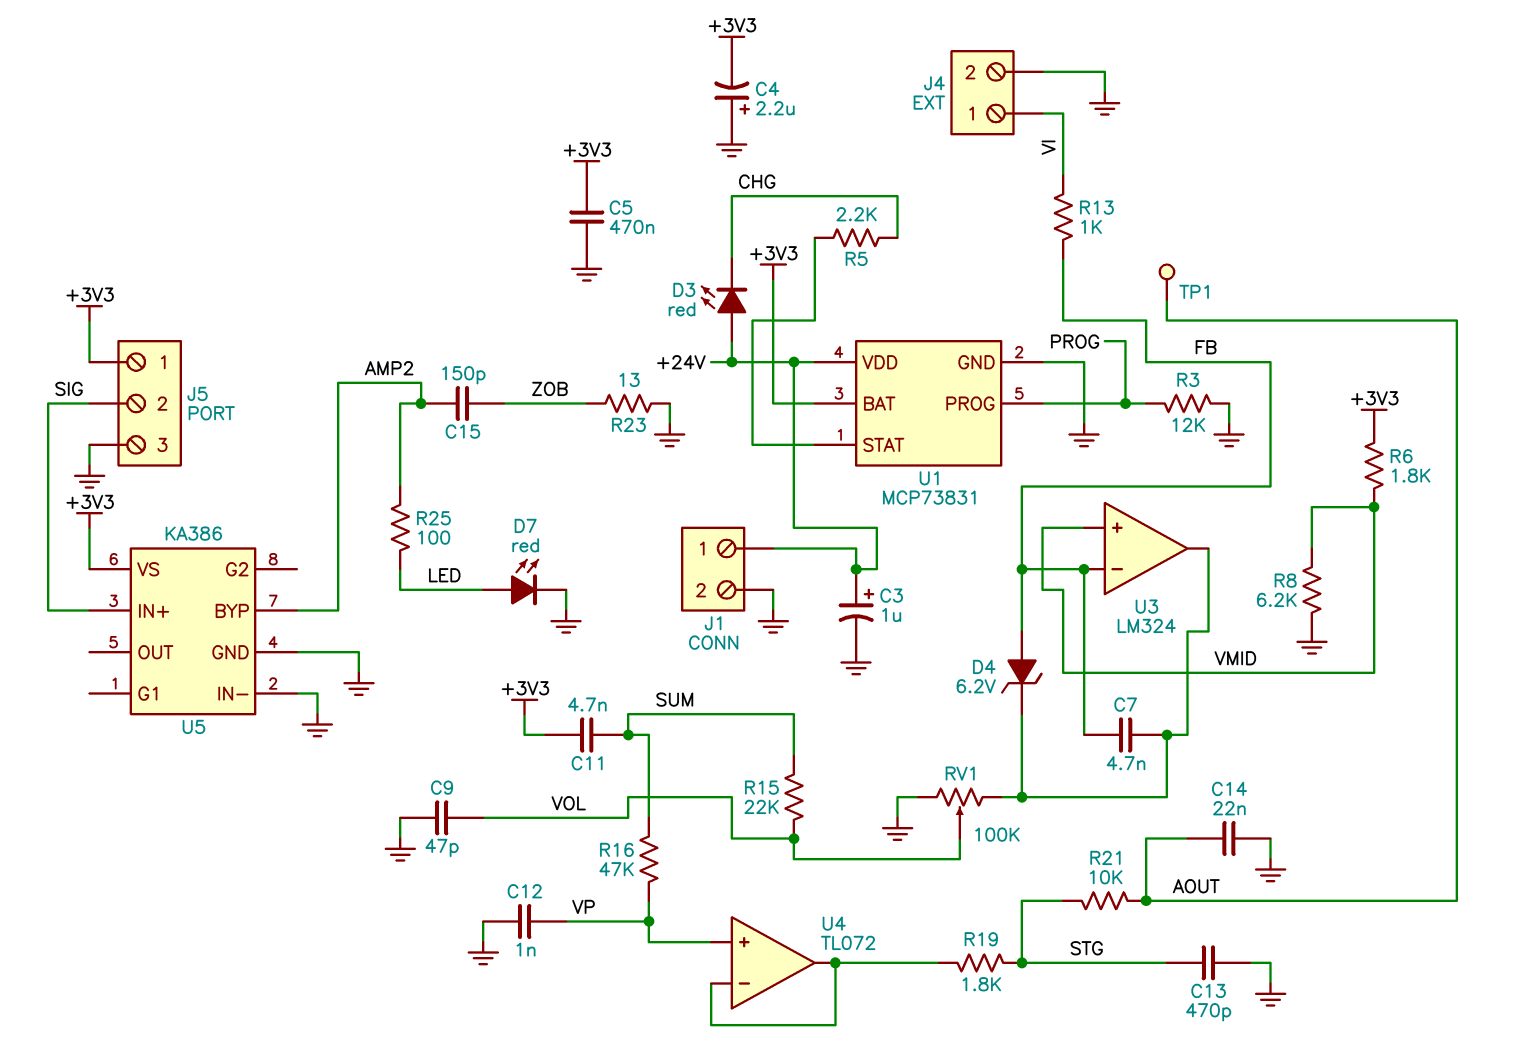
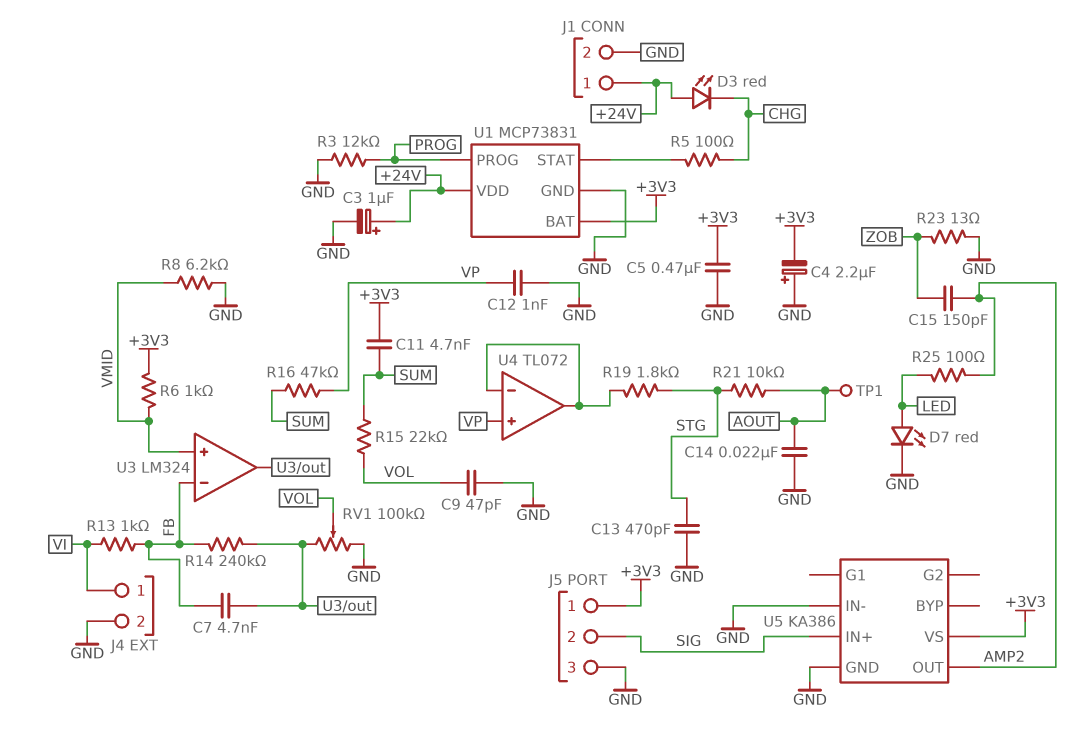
D4: zener 6.2V (A FB, K U3/out) -> none
R5: 2.2k (CHG, U1/STAT) -> 100 (CHG, U1/STAT)
R6: 1.8k (+3V3, VMID) -> 1k (+3V3, VMID)
R14: none -> 240k (FB, U3/out)
U5 pin BYP: AMP2 -> none
U5 pin OUT: none -> AMP2

